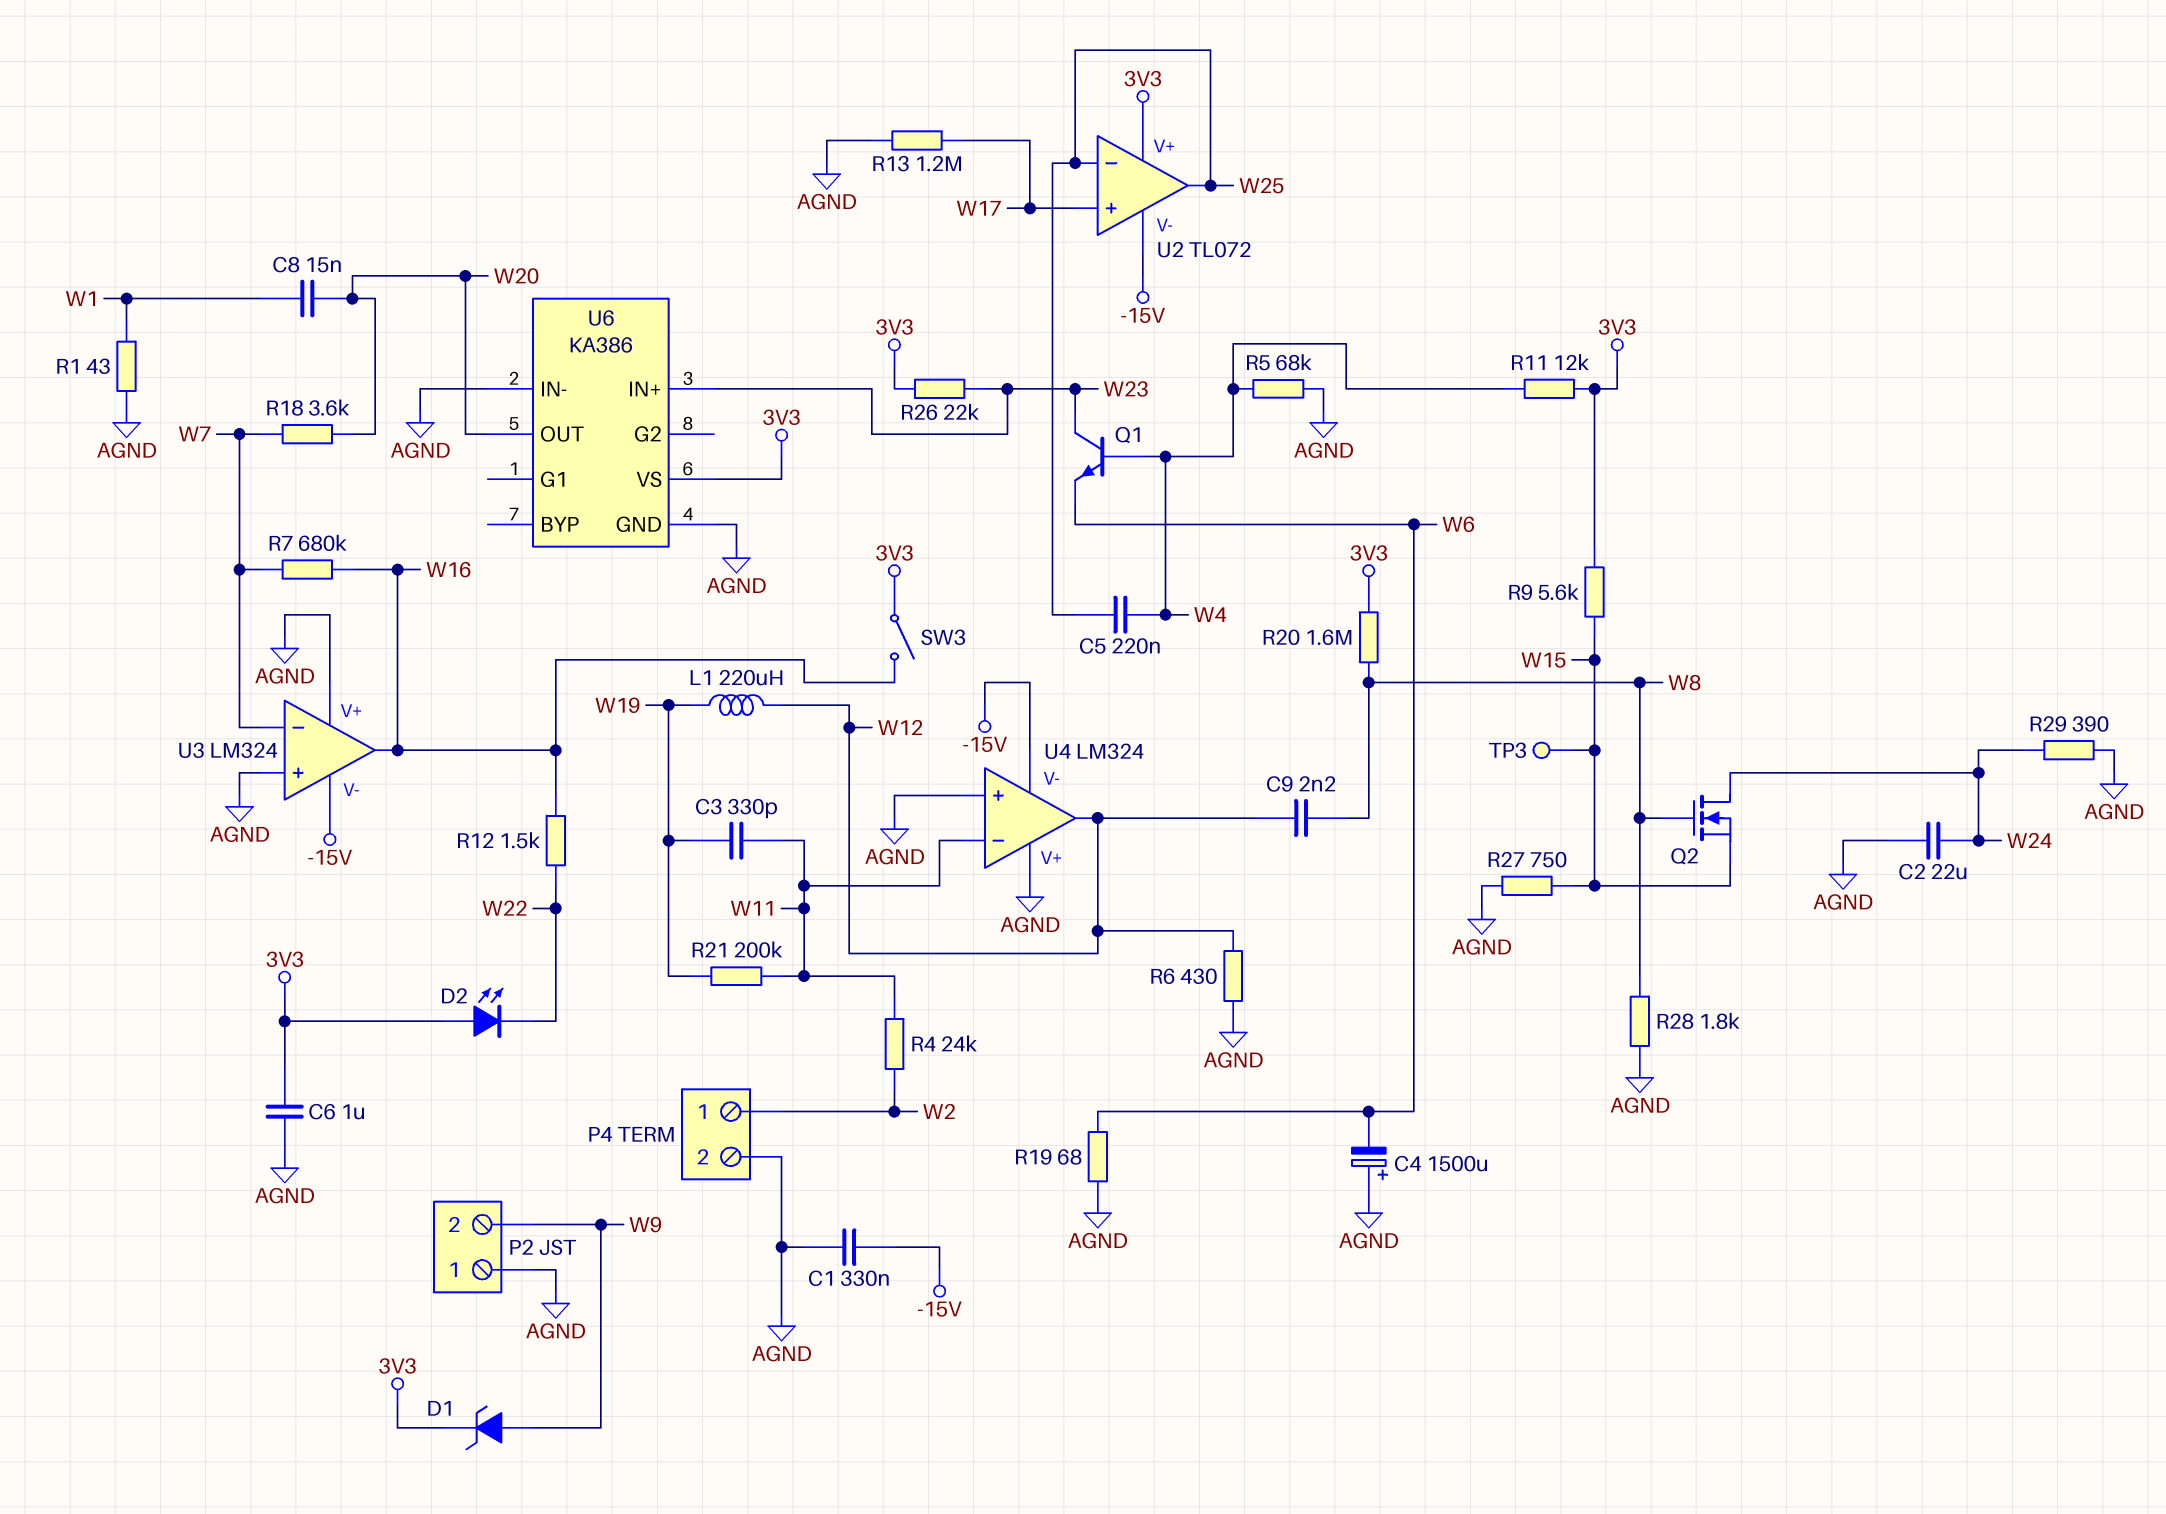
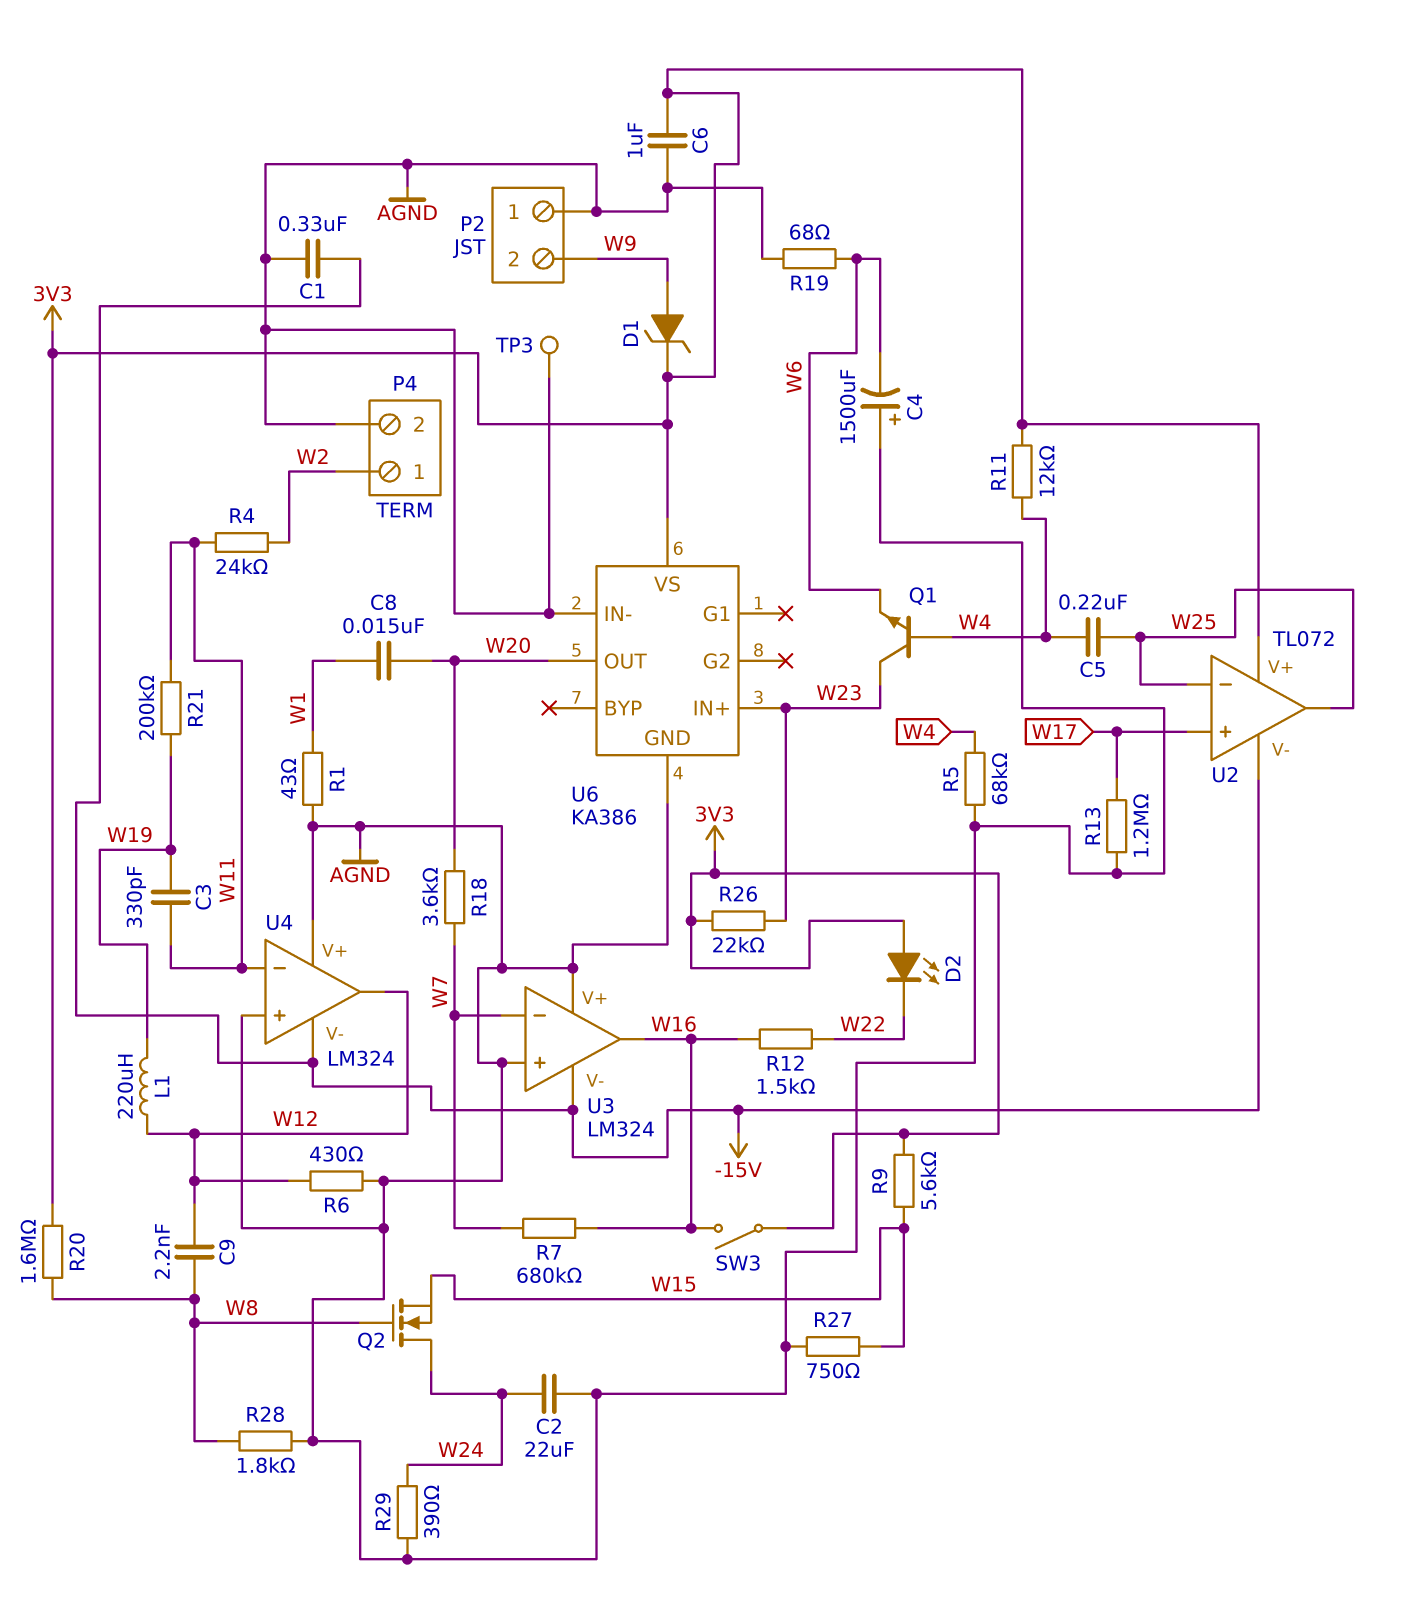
TP3: test point (W15) -> test point (AGND)

